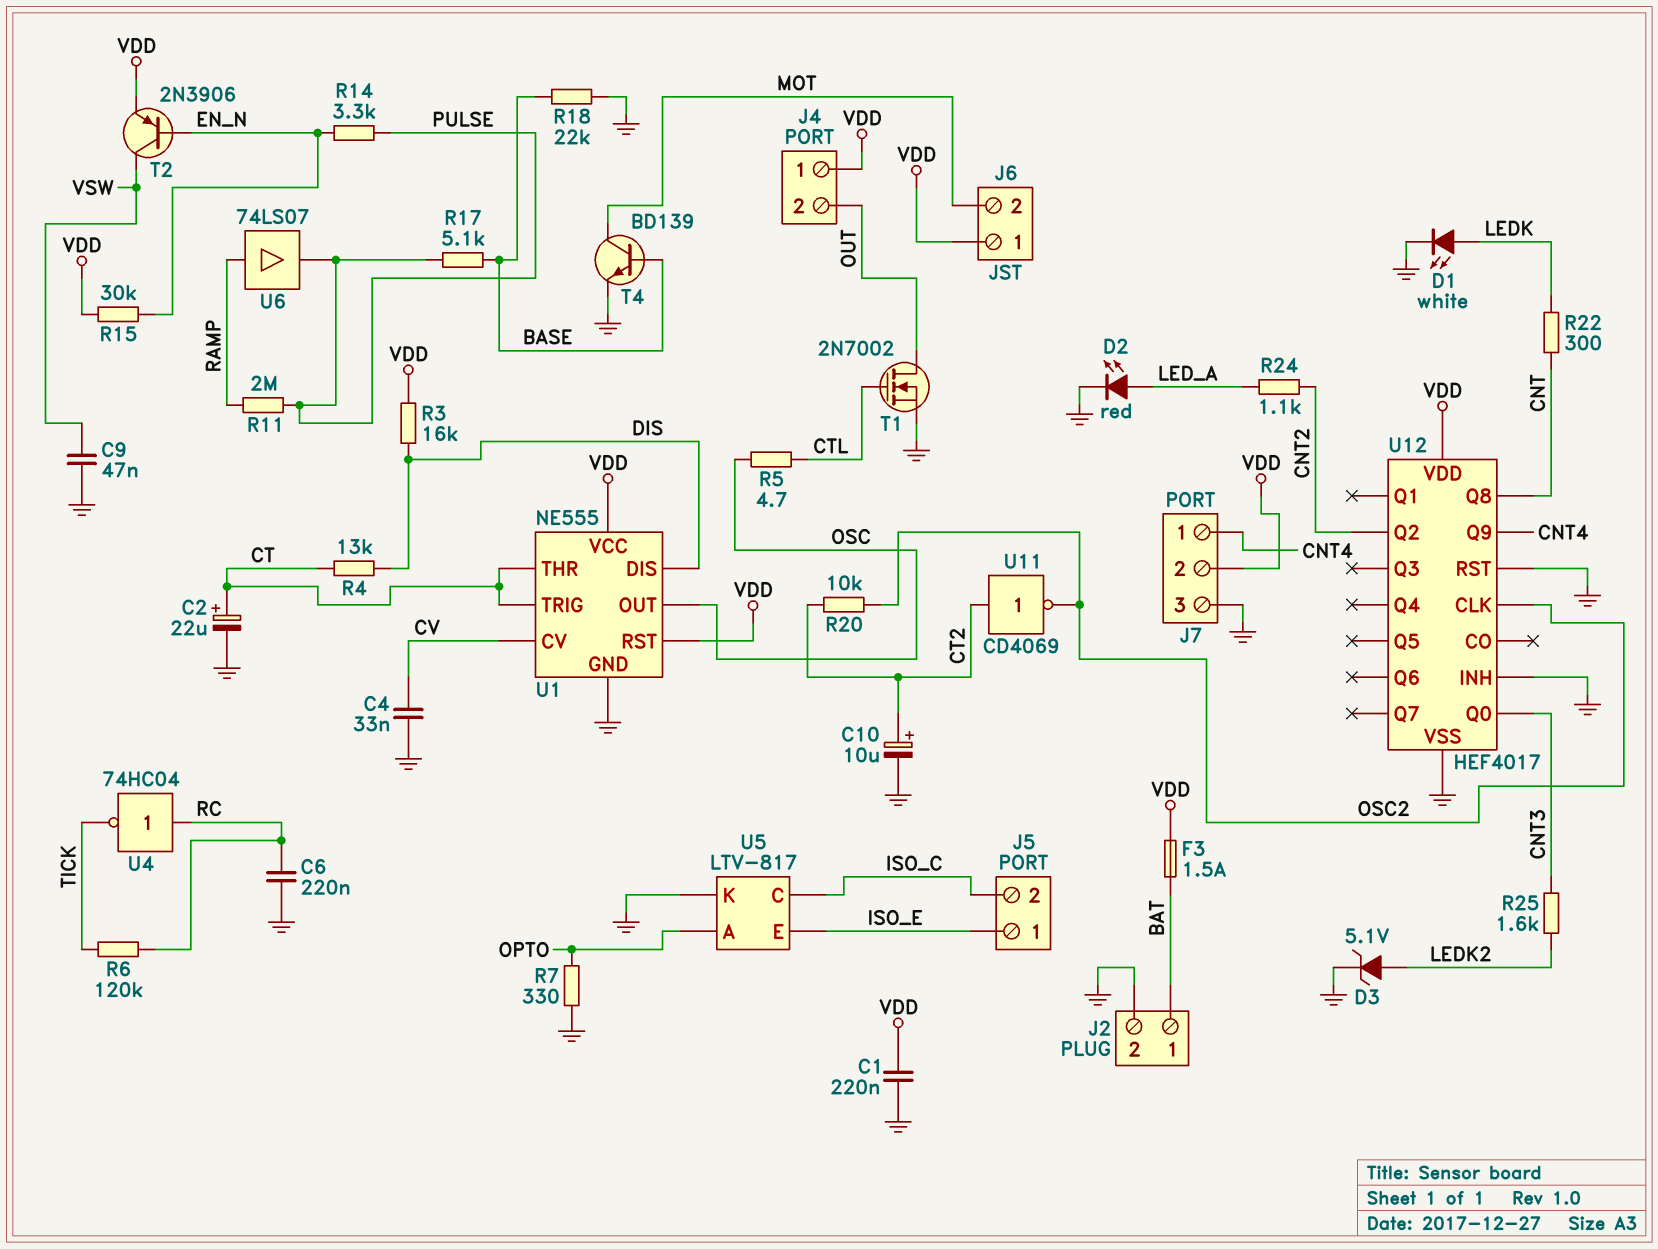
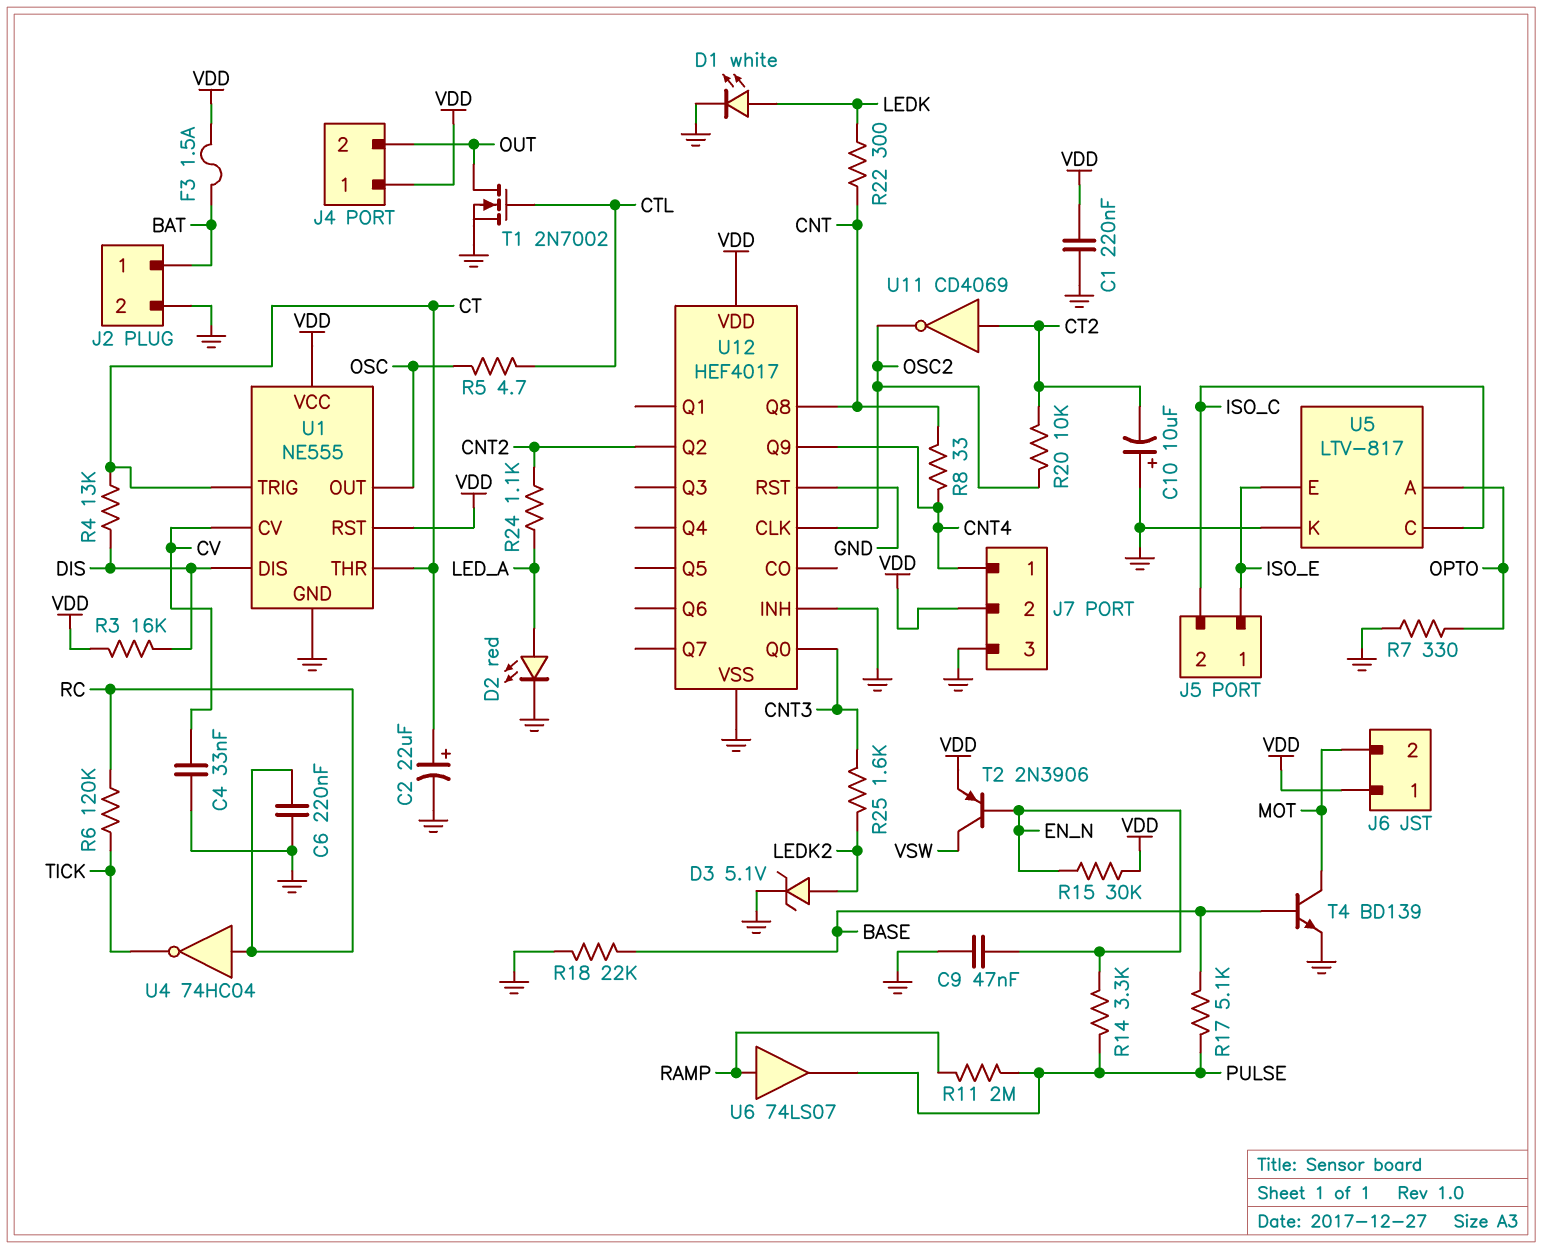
C9: 47nF (GND, VSW) -> 47nF (EN_N, GND)
C10: 10uF (plus CT2, minus GND) -> 10uF (plus GND, minus CT2)
R8: none -> 33 (CNT, CNT4)

